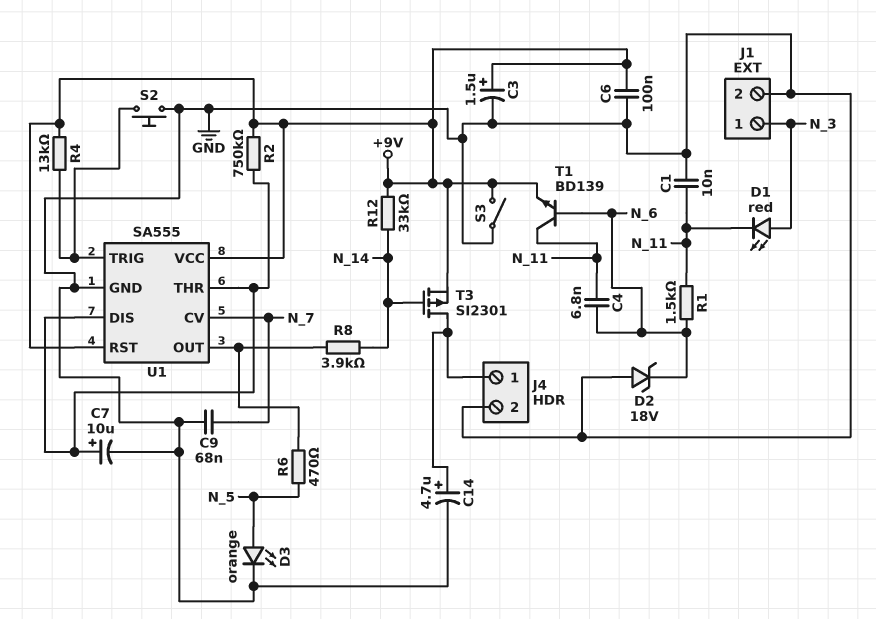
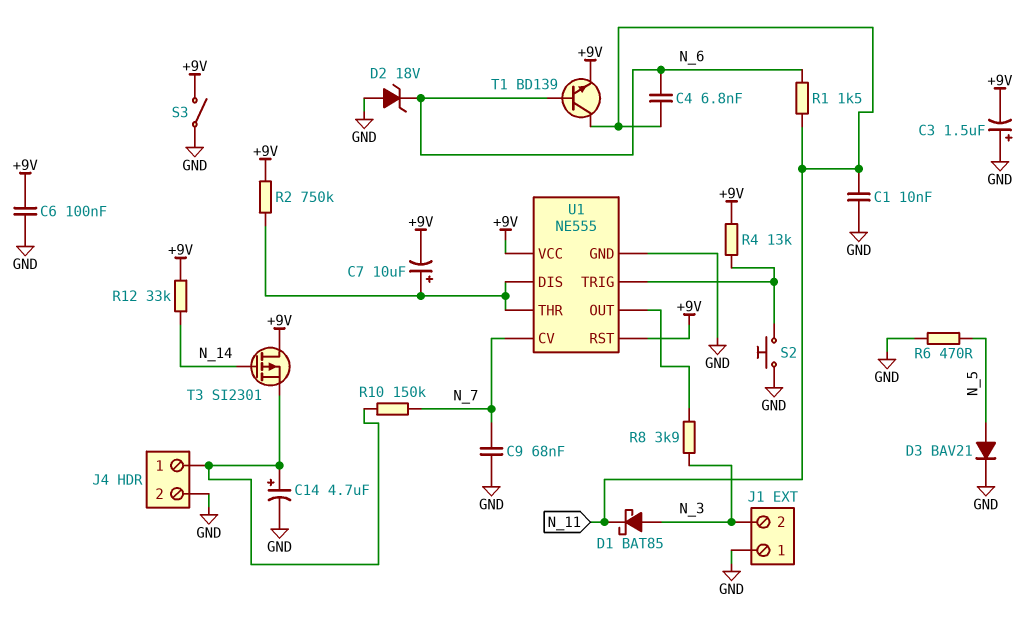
C3: 1.5uF (plus +9V, minus GND) -> 1.5uF (plus GND, minus +9V)
C7: 10uF (plus U1/DIS, minus GND) -> 10uF (plus U1/DIS, minus +9V)
D1: LED red (A N_3, K N_11) -> schottky BAT85 (A N_3, K N_11)
D3: LED orange (A N_5, K GND) -> diode BAV21 (A N_5, K GND)
J1 pin 1: N_3 -> GND
J1 pin 2: GND -> N_3
R6: 470 (N_5, U1/OUT) -> 470 (GND, N_5)
R8: 3.9k (N_14, U1/OUT) -> 3.9k (N_3, U1/OUT)
R10: none -> 150k (J4/1, N_7)
T3: PMOS SI2301 (G N_14, D J4/1, S +9V) -> PMOS SI2301 (G N_14, D +9V, S J4/1)
U1: SA555 -> NE555

